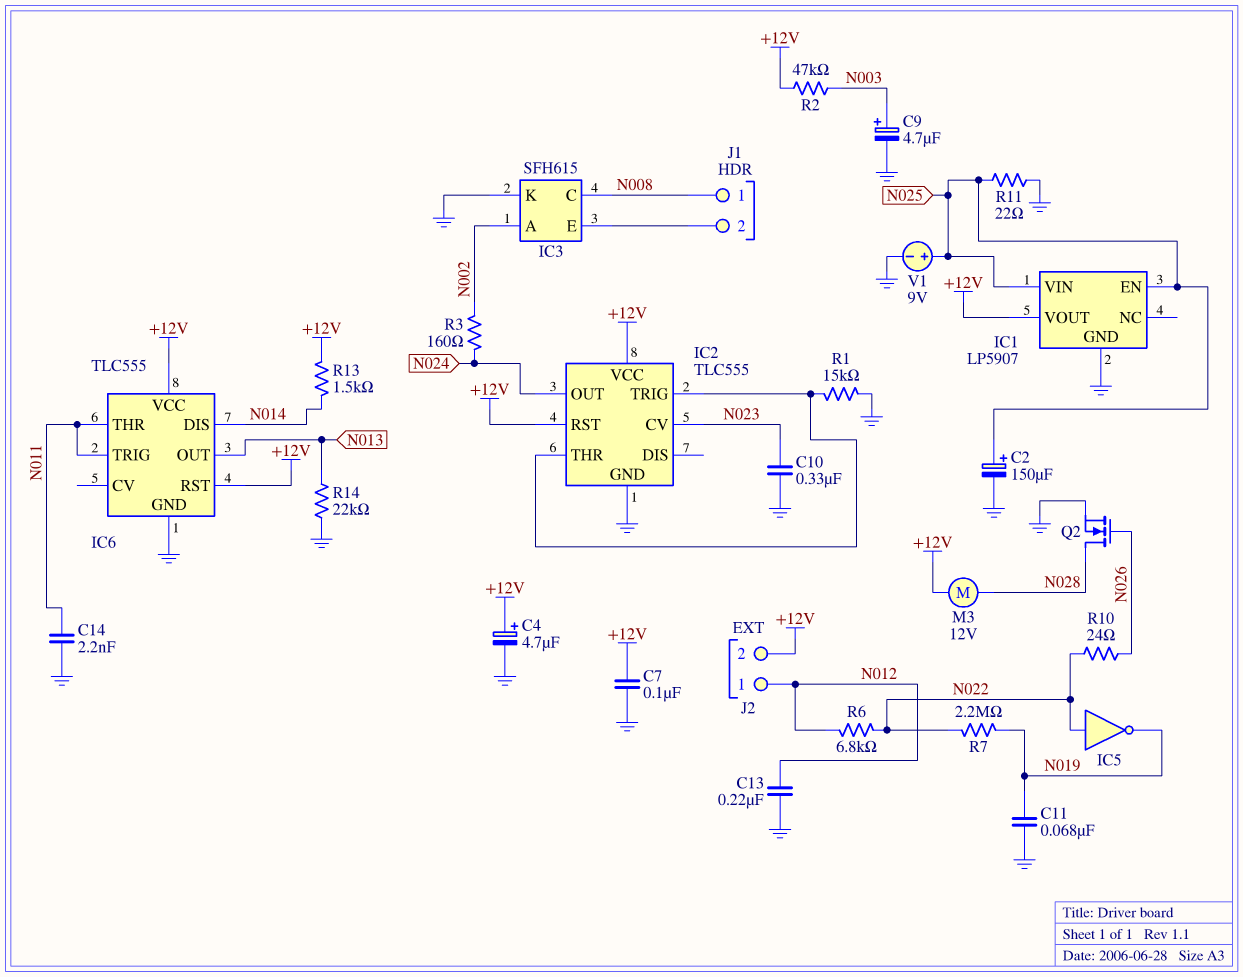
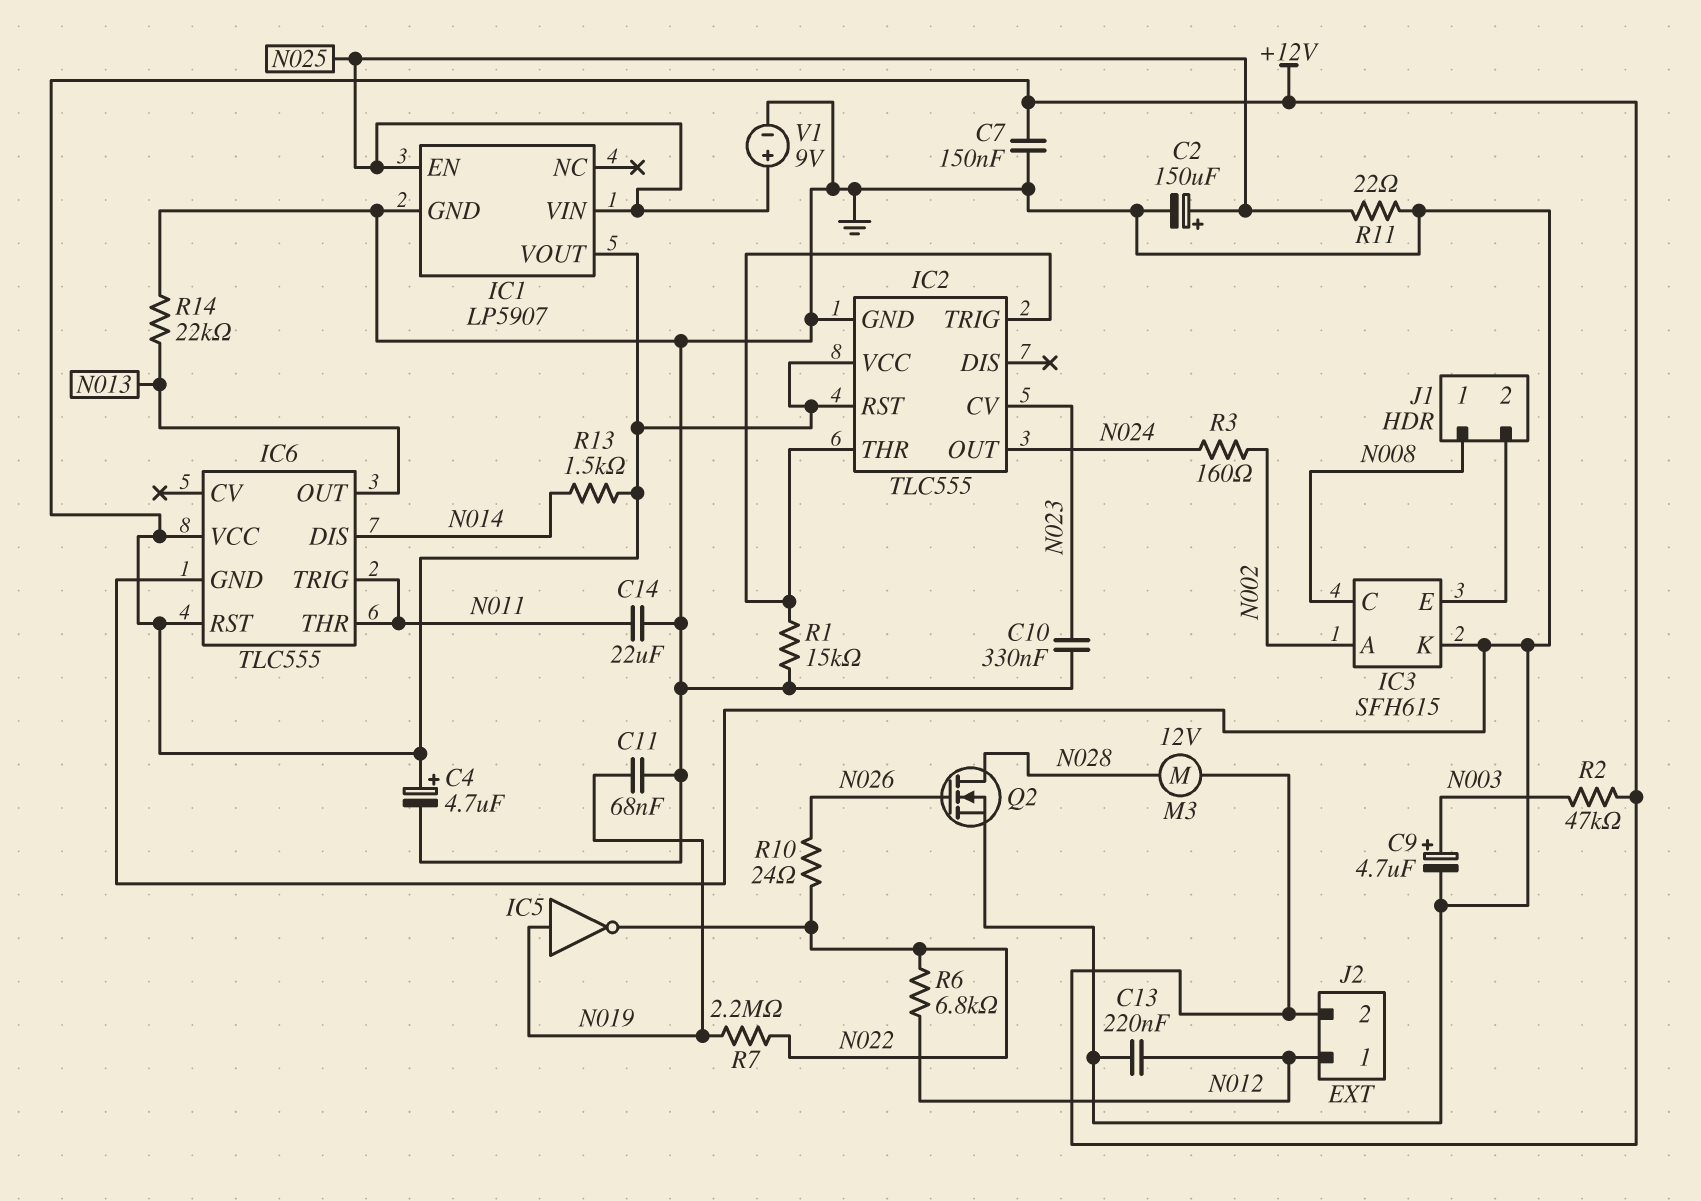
C7: 100nF (+12V, GND) -> 150nF (+12V, GND)
C14: 2.2nF (GND, N011) -> 22uF (GND, N011)
IC5: NOT (in N022, out N019) -> NOT (in N019, out N022)

